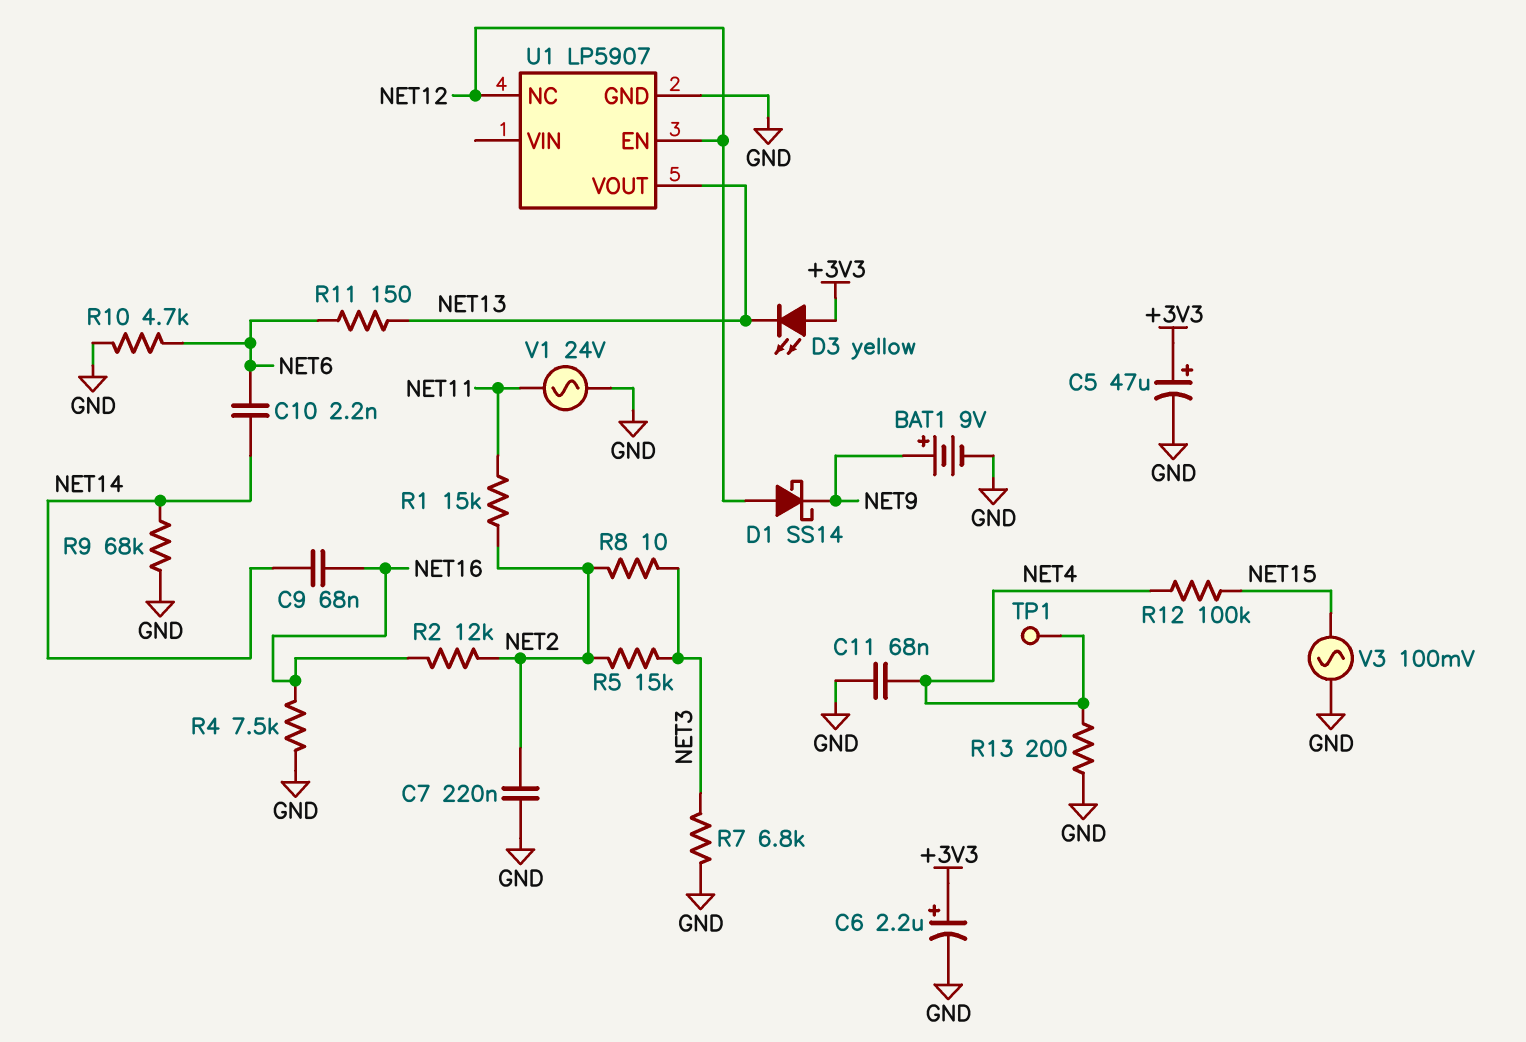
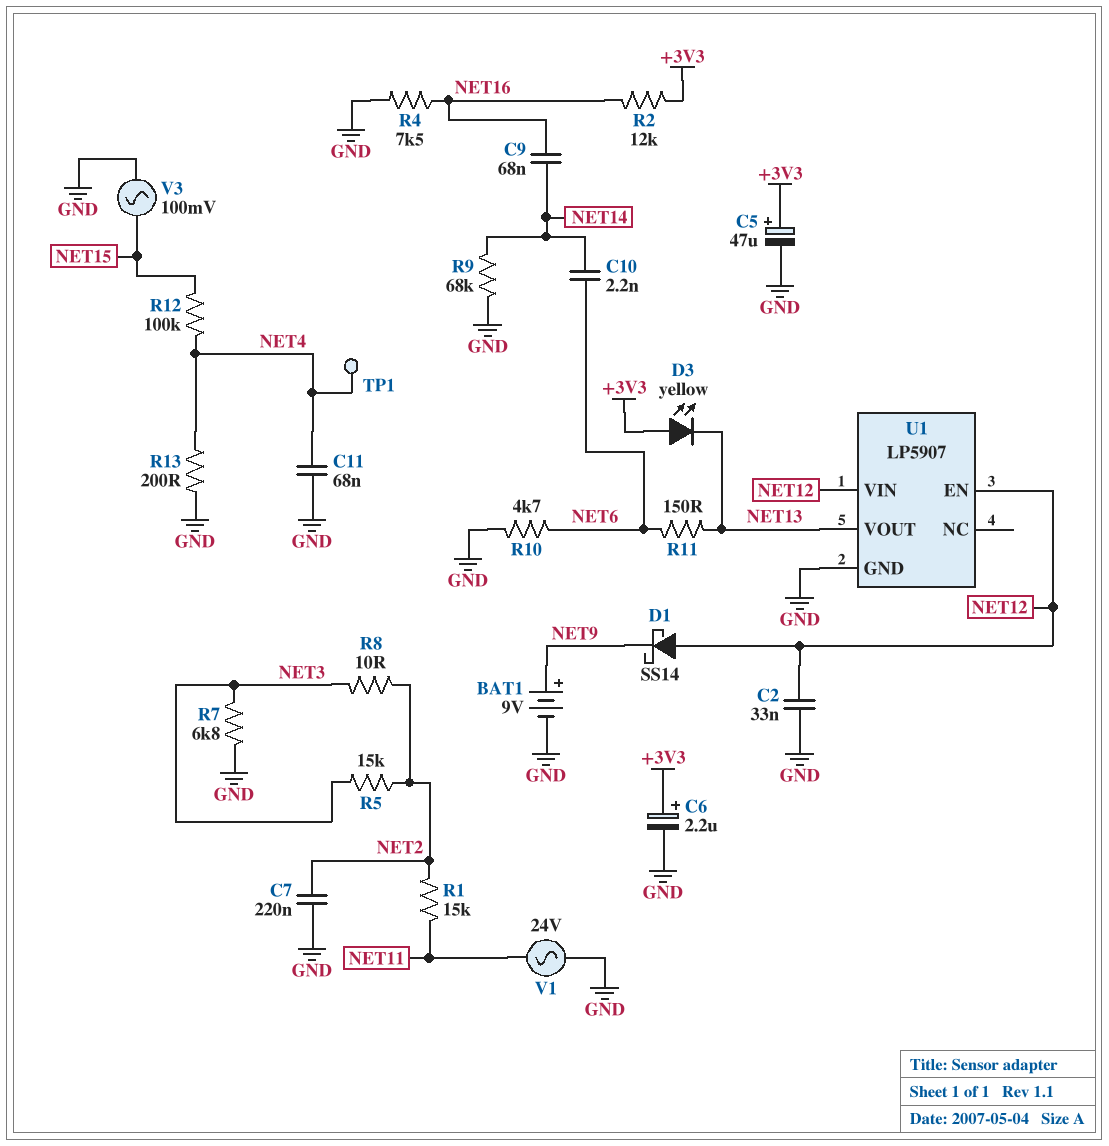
C2: none -> 33nF (GND, NET12)
R2: 12k (NET2, NET16) -> 12k (+3V3, NET16)
U1 pin NC: NET12 -> none
U1 pin VIN: none -> NET12

